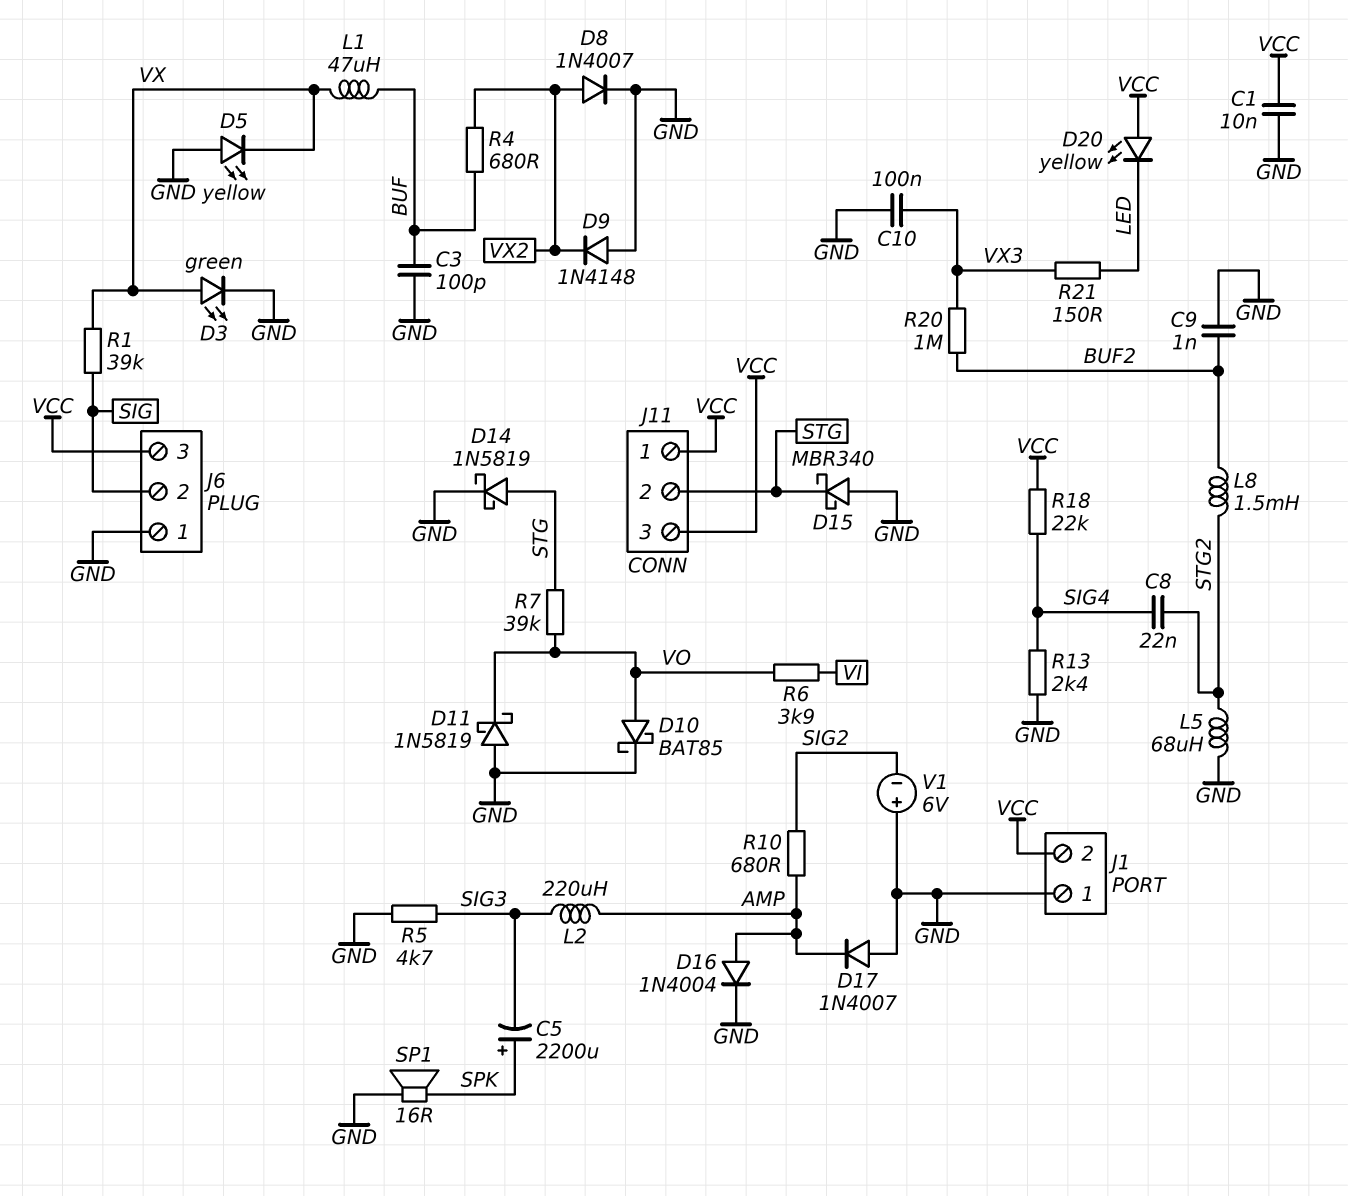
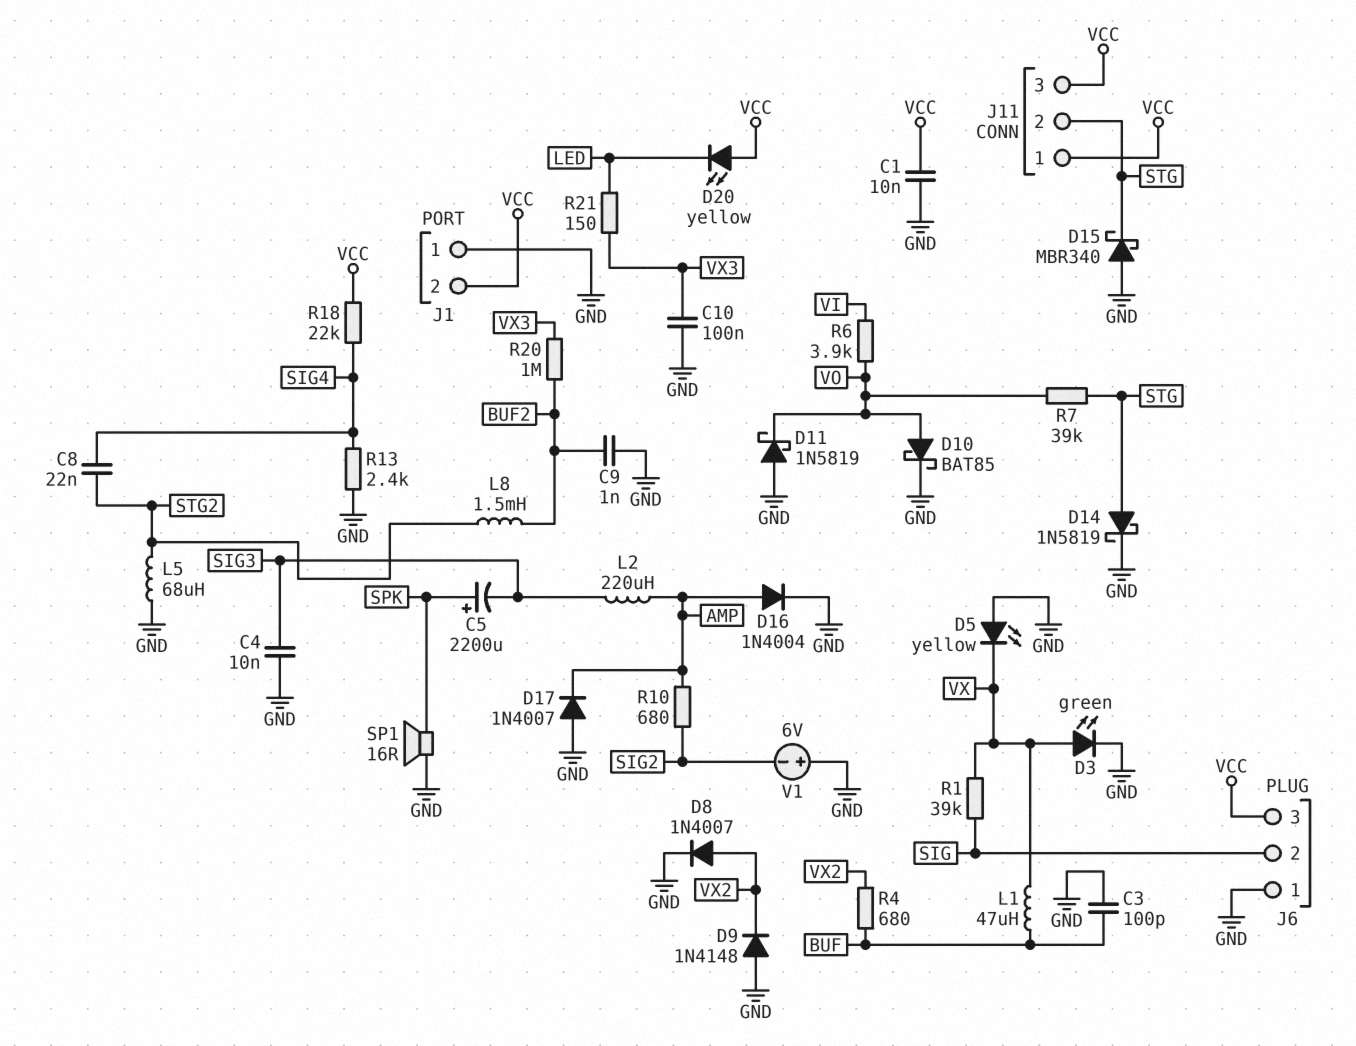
C4: none -> 10nF (GND, SIG3)
R5: 4.7k (GND, SIG3) -> none

